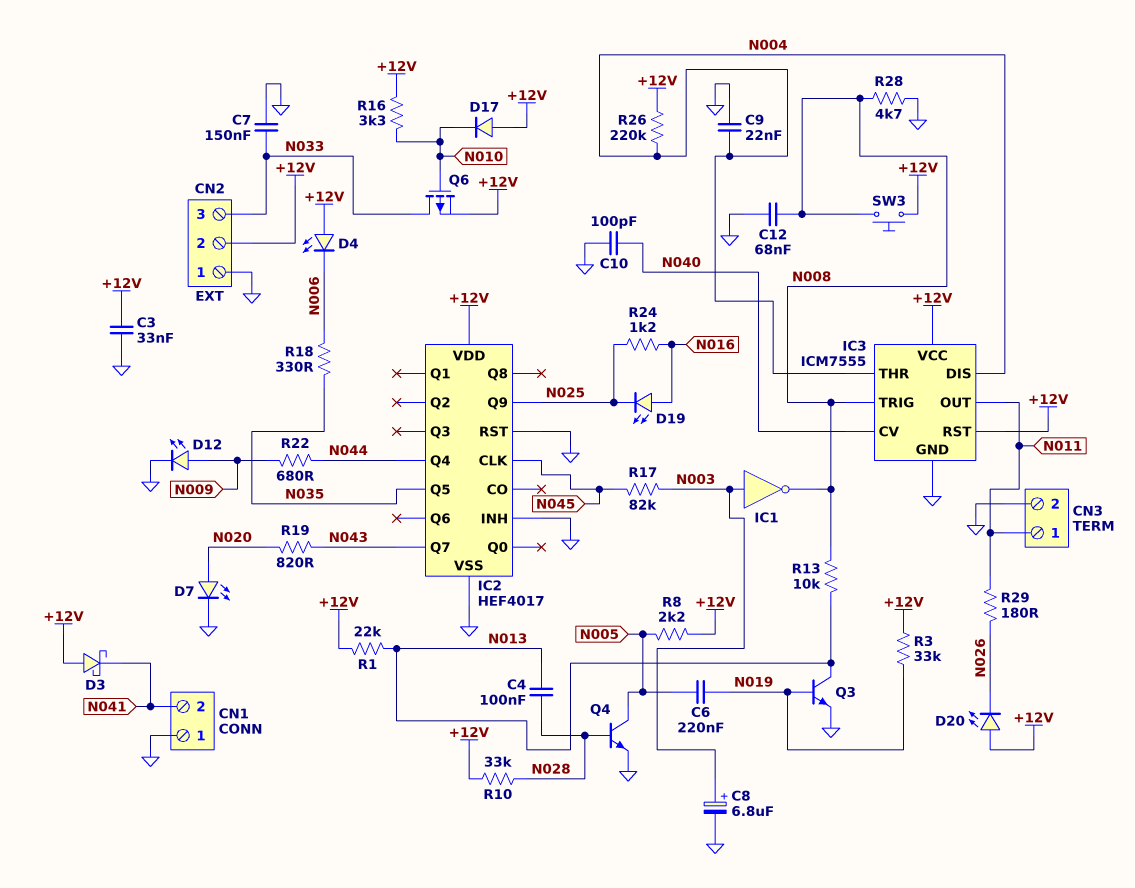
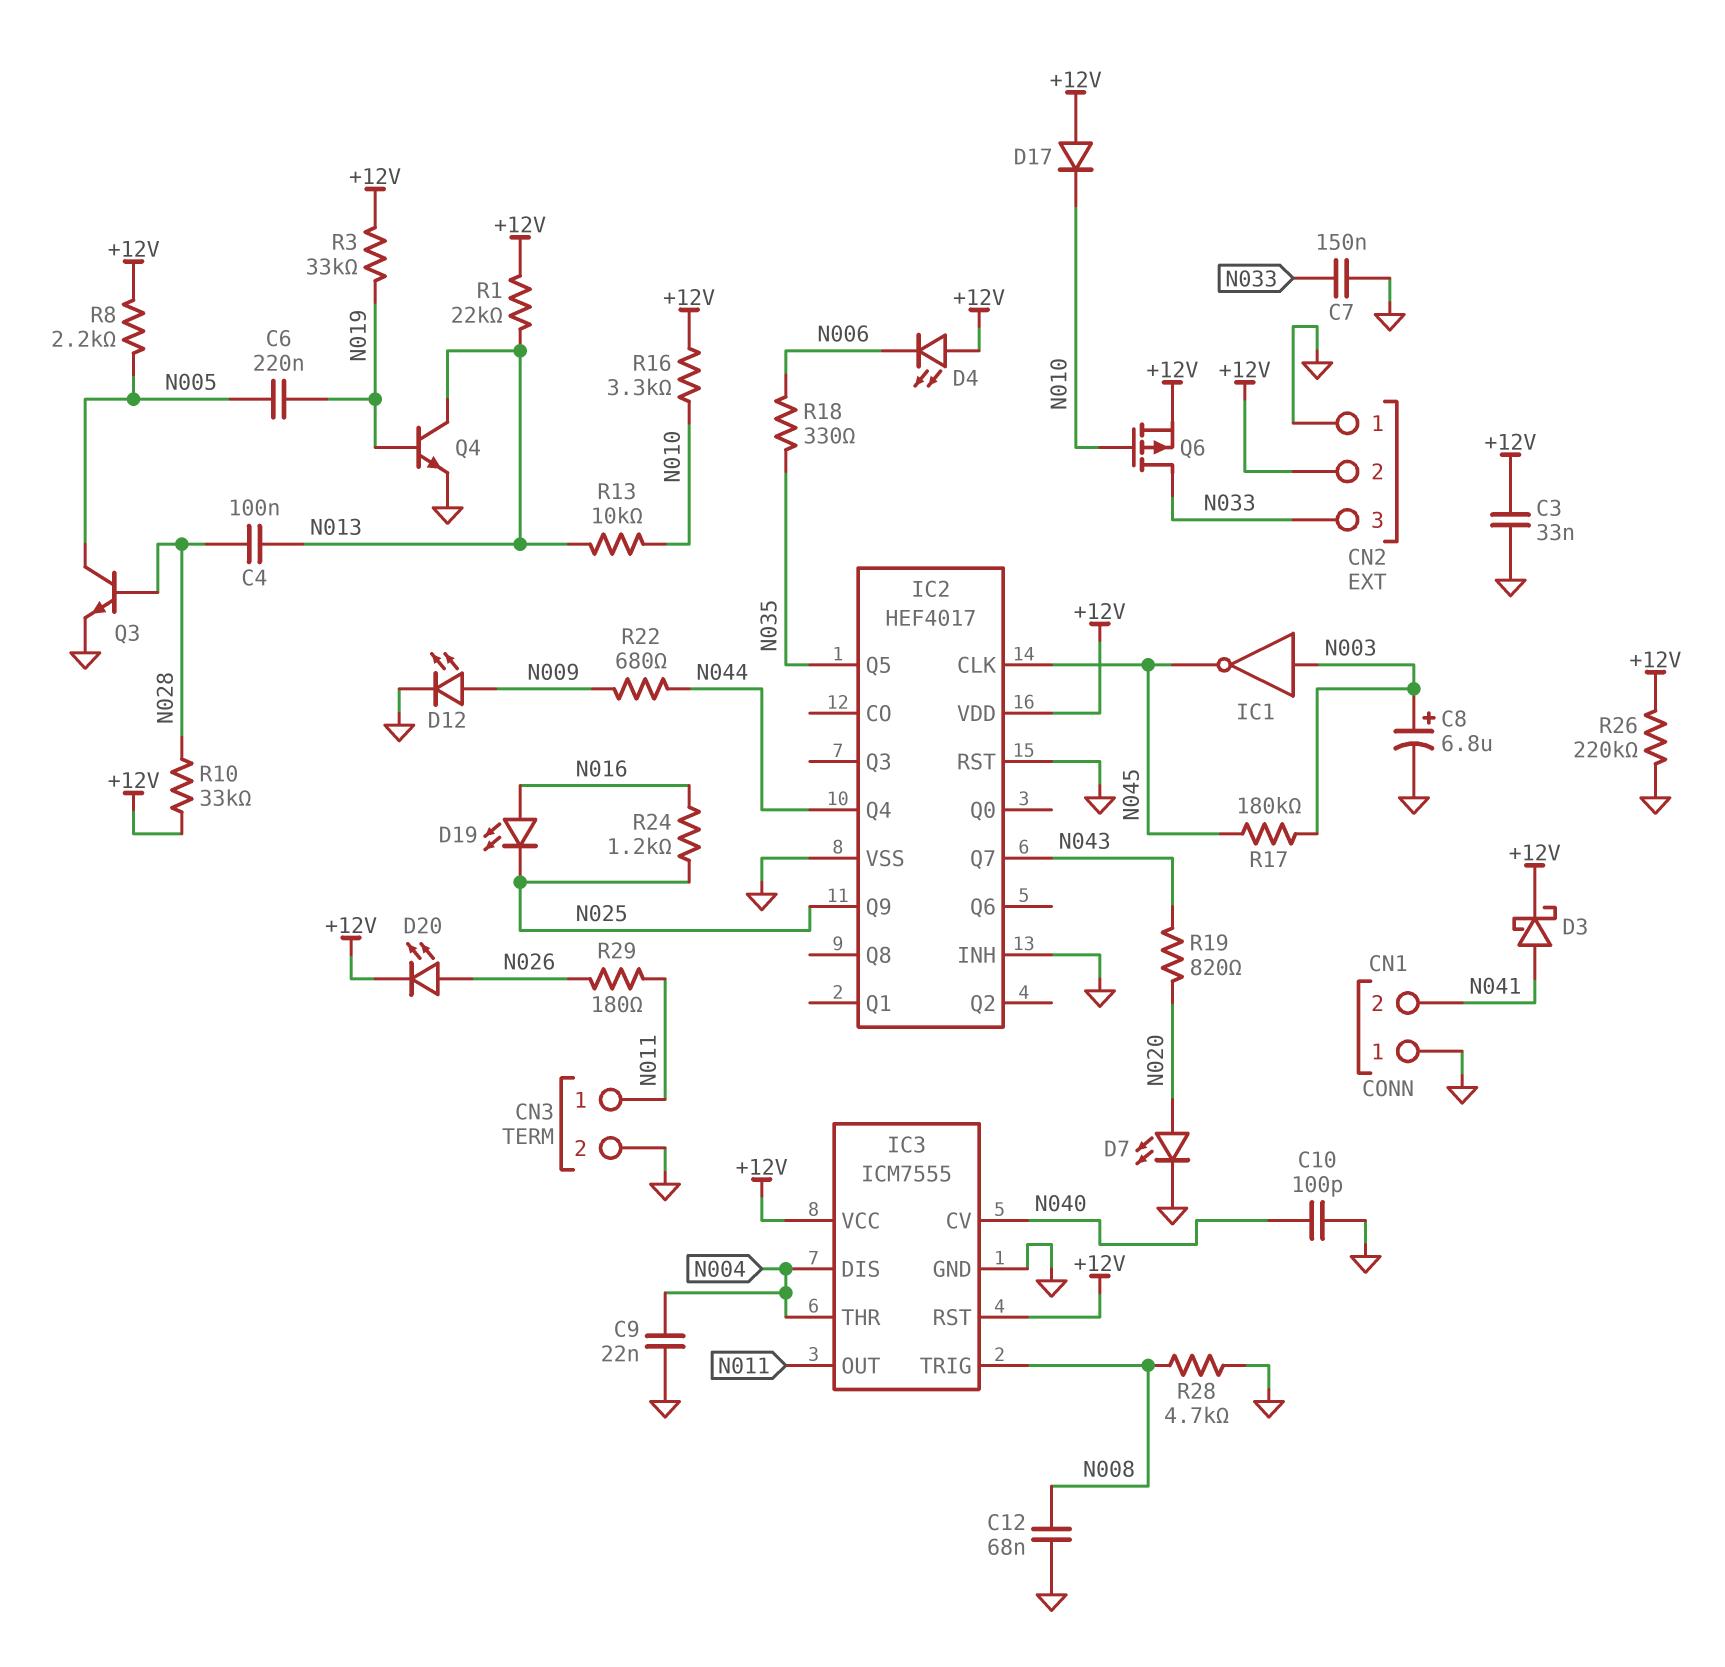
D3: schottky (A +12V, K N041) -> schottky (A N041, K +12V)
D20: LED (A +12V, K N026) -> LED (A N026, K +12V)
IC1: NOT (in N003, out N008) -> NOT (in N003, out N045)
Q3: NPN (B N019, C N013, E GND) -> NPN (B N028, C N005, E GND)
Q4: NPN (B N028, C N005, E GND) -> NPN (B N019, C N013, E GND)
R13: 10k (N008, N013) -> 10k (N010, N013)
R17: 82k (N003, N045) -> 180k (N003, N045)
R26: 220k (+12V, N004) -> 220k (+12V, GND)
SW3: button (+12V, N008) -> none

